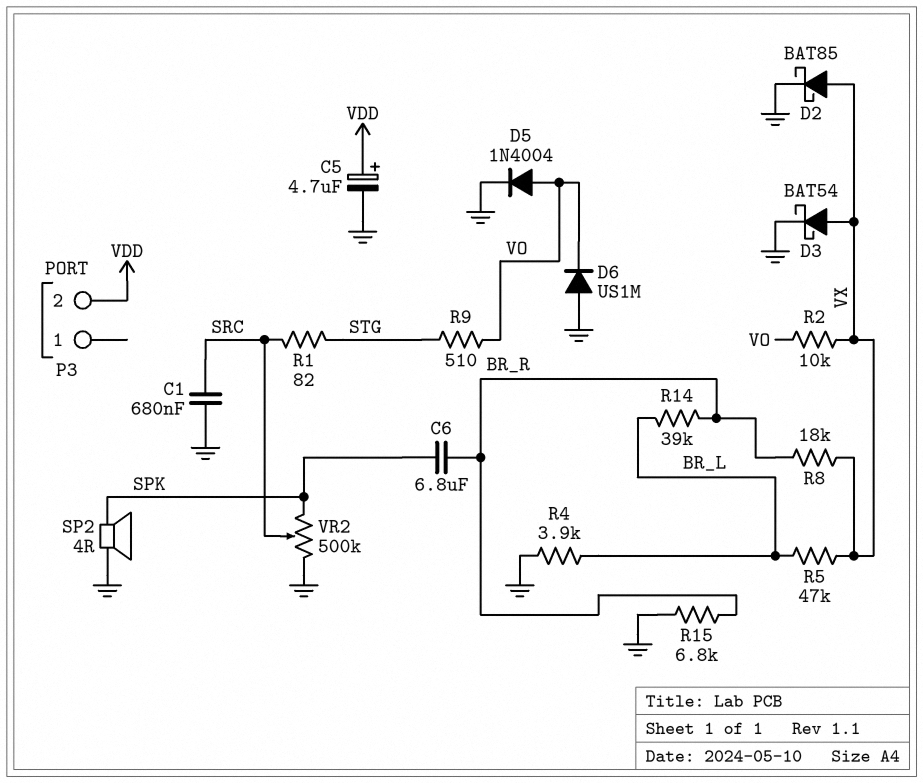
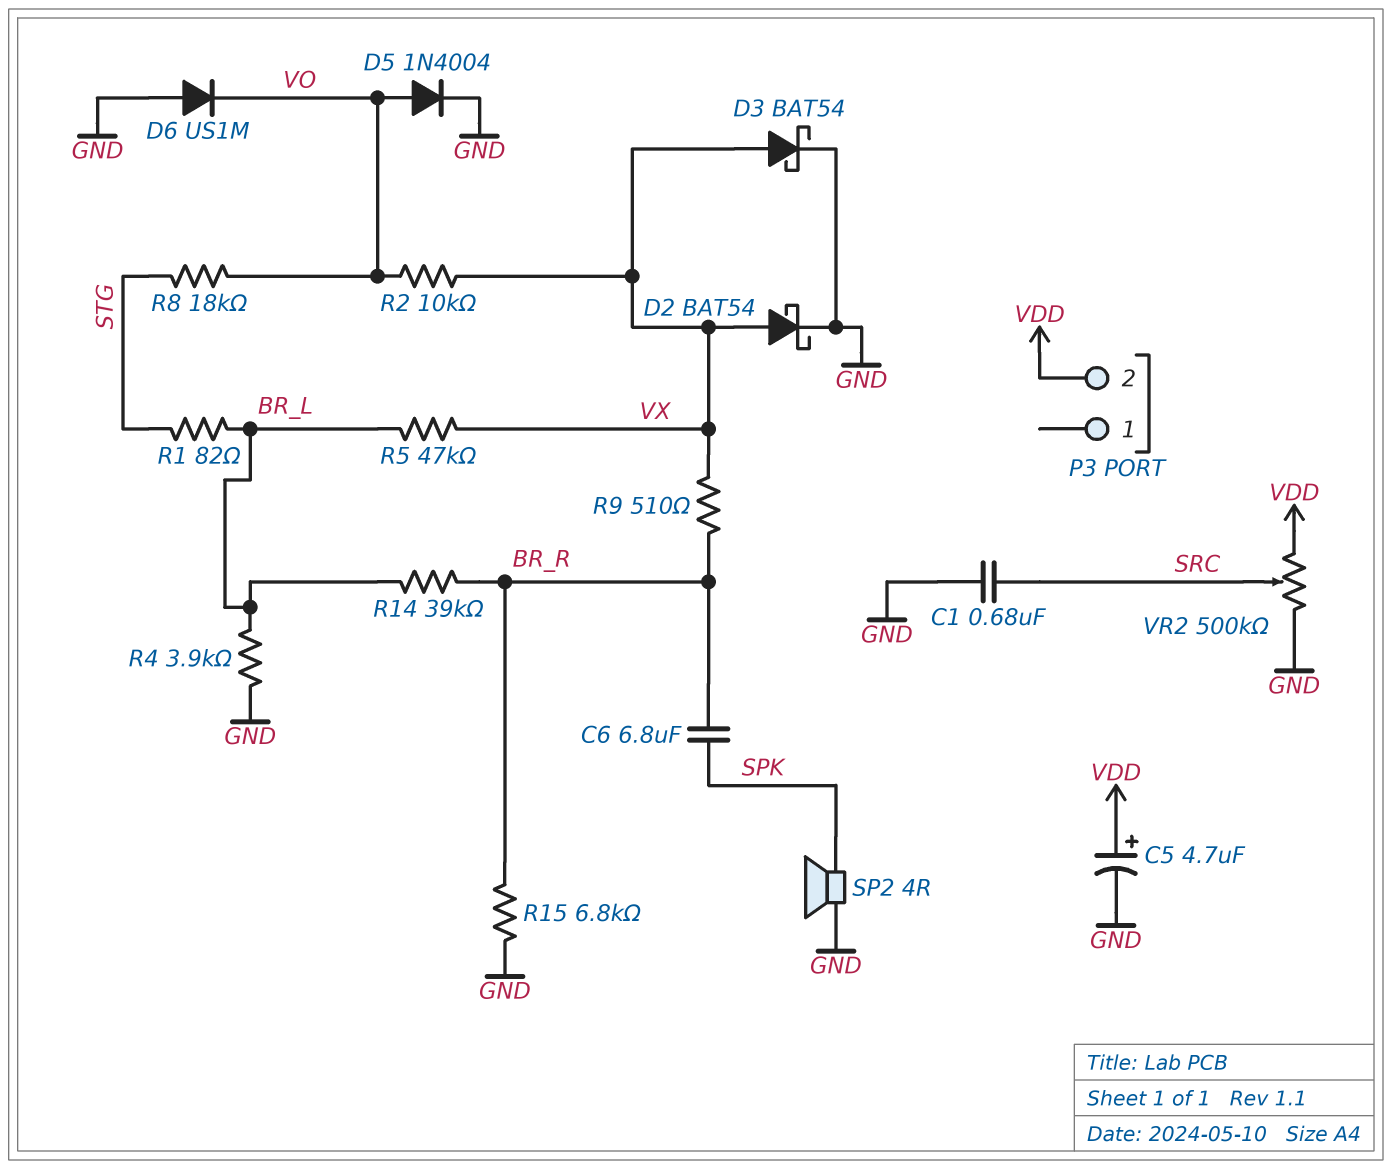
D2: schottky BAT85 (A VX, K GND) -> schottky BAT54 (A VX, K GND)
R1: 82 (SRC, STG) -> 82 (BR_L, STG)
R8: 18k (BR_R, VX) -> 18k (STG, VO)
R9: 510 (STG, VO) -> 510 (BR_R, VX)
VR2: 500k (GND, SPK, wiper SRC) -> 500k (GND, VDD, wiper SRC)

